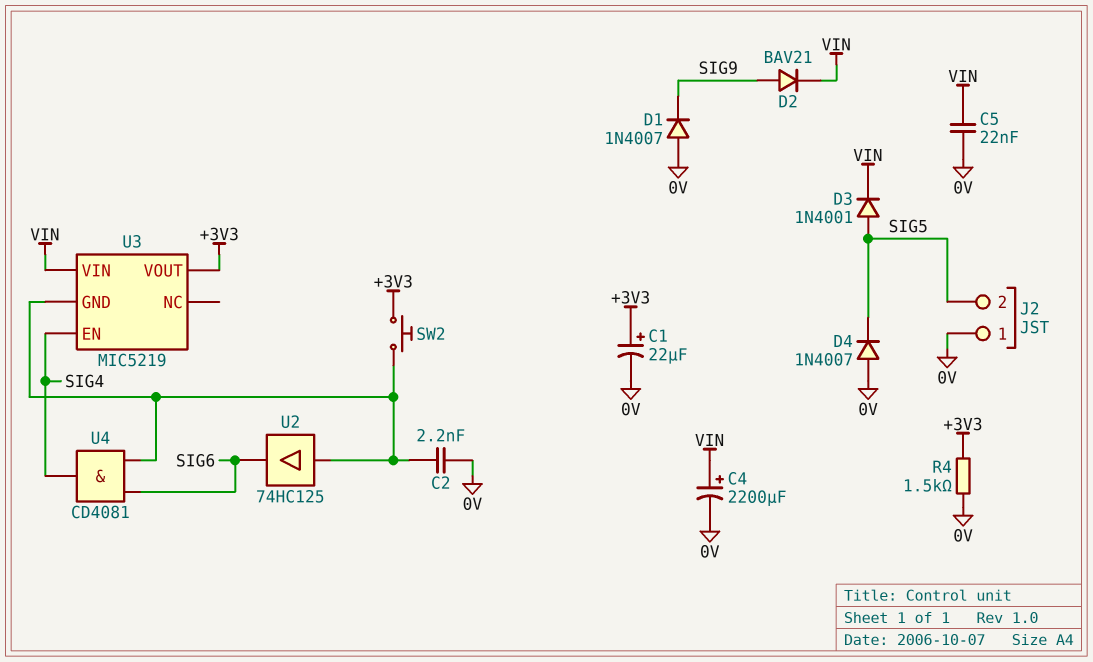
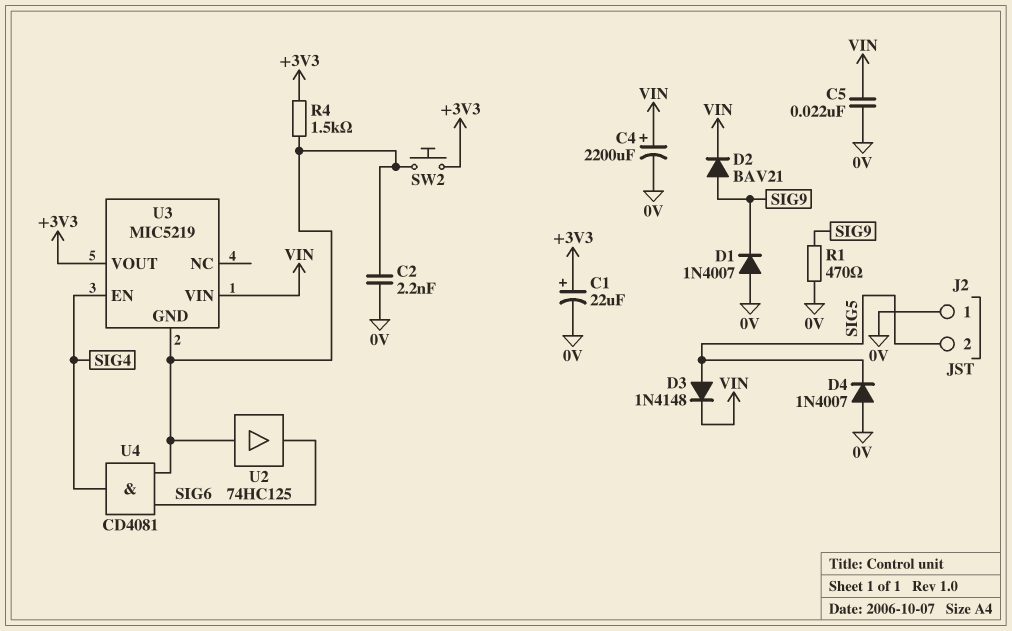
D3: diode 1N4001 (A SIG5, K VIN) -> diode 1N4148 (A SIG5, K VIN)
R1: none -> 470 (0V, SIG9)
R4: 1.5k (+3V3, 0V) -> 1.5k (+3V3, U3/GND)

